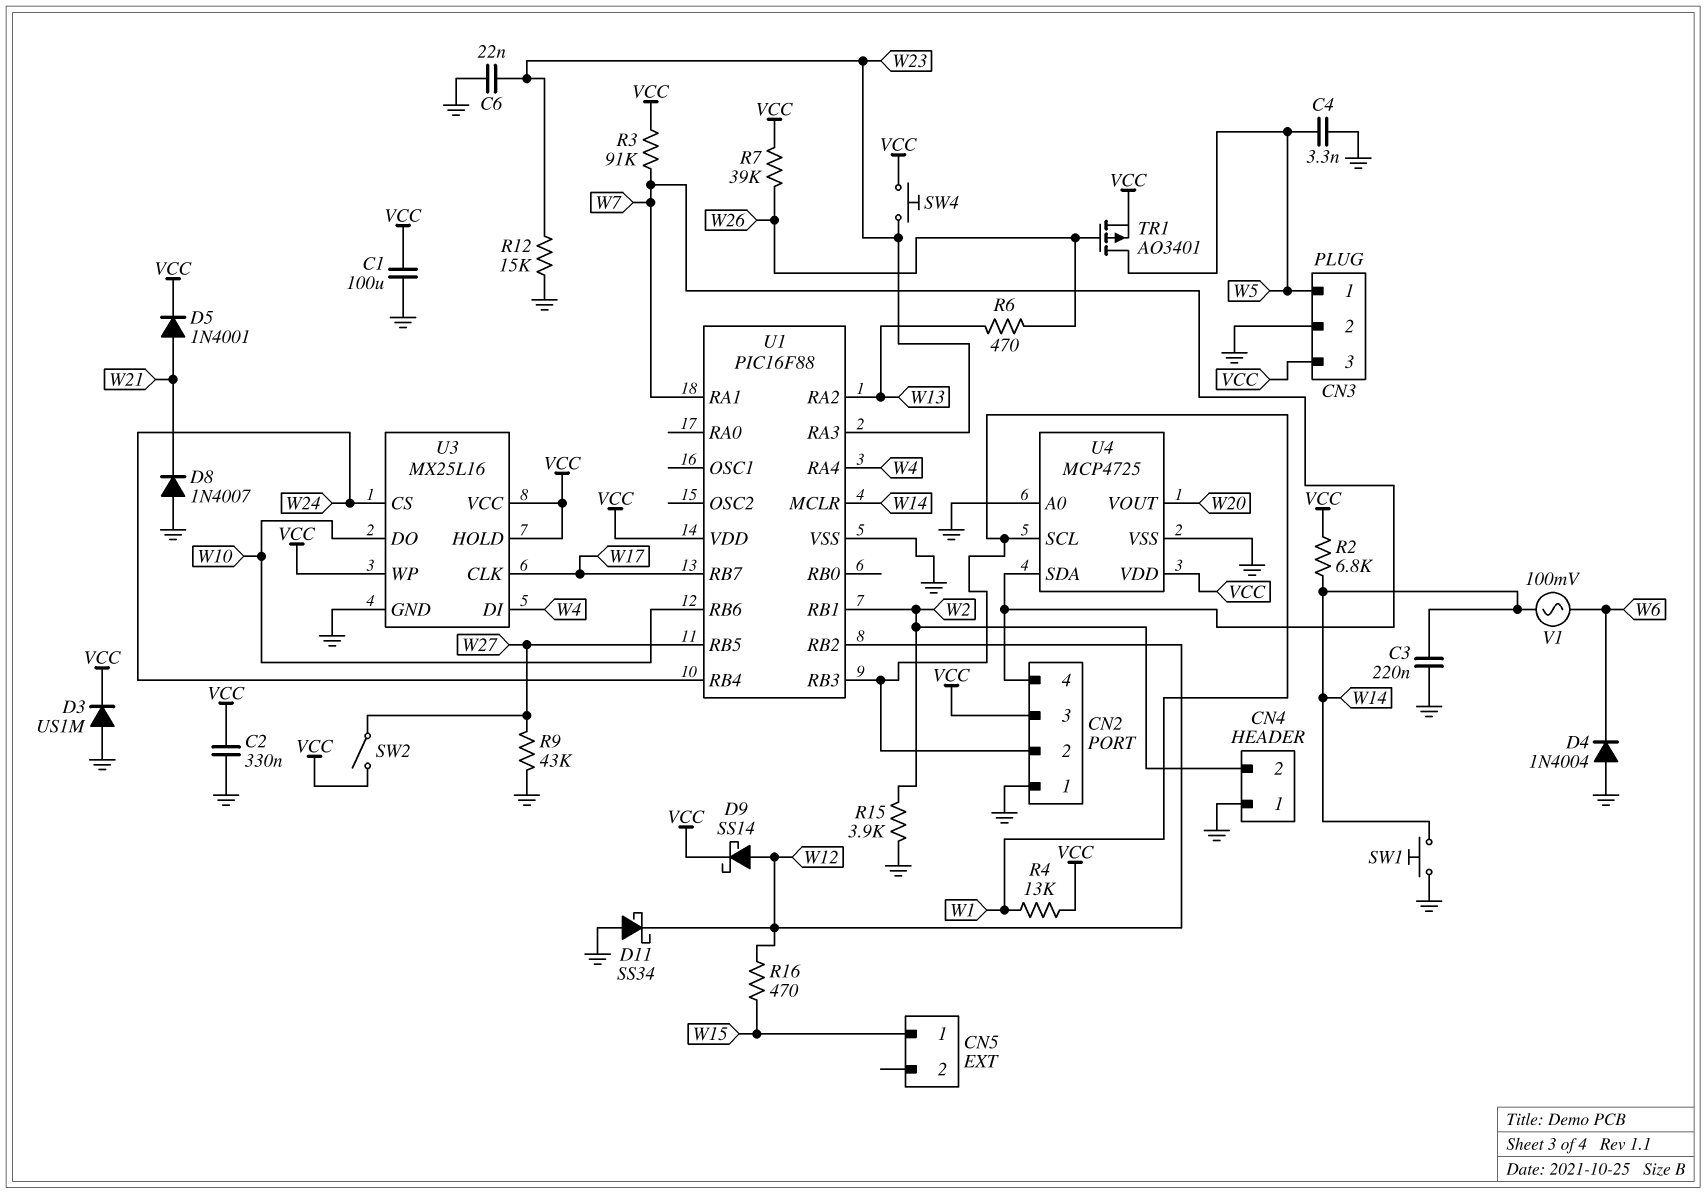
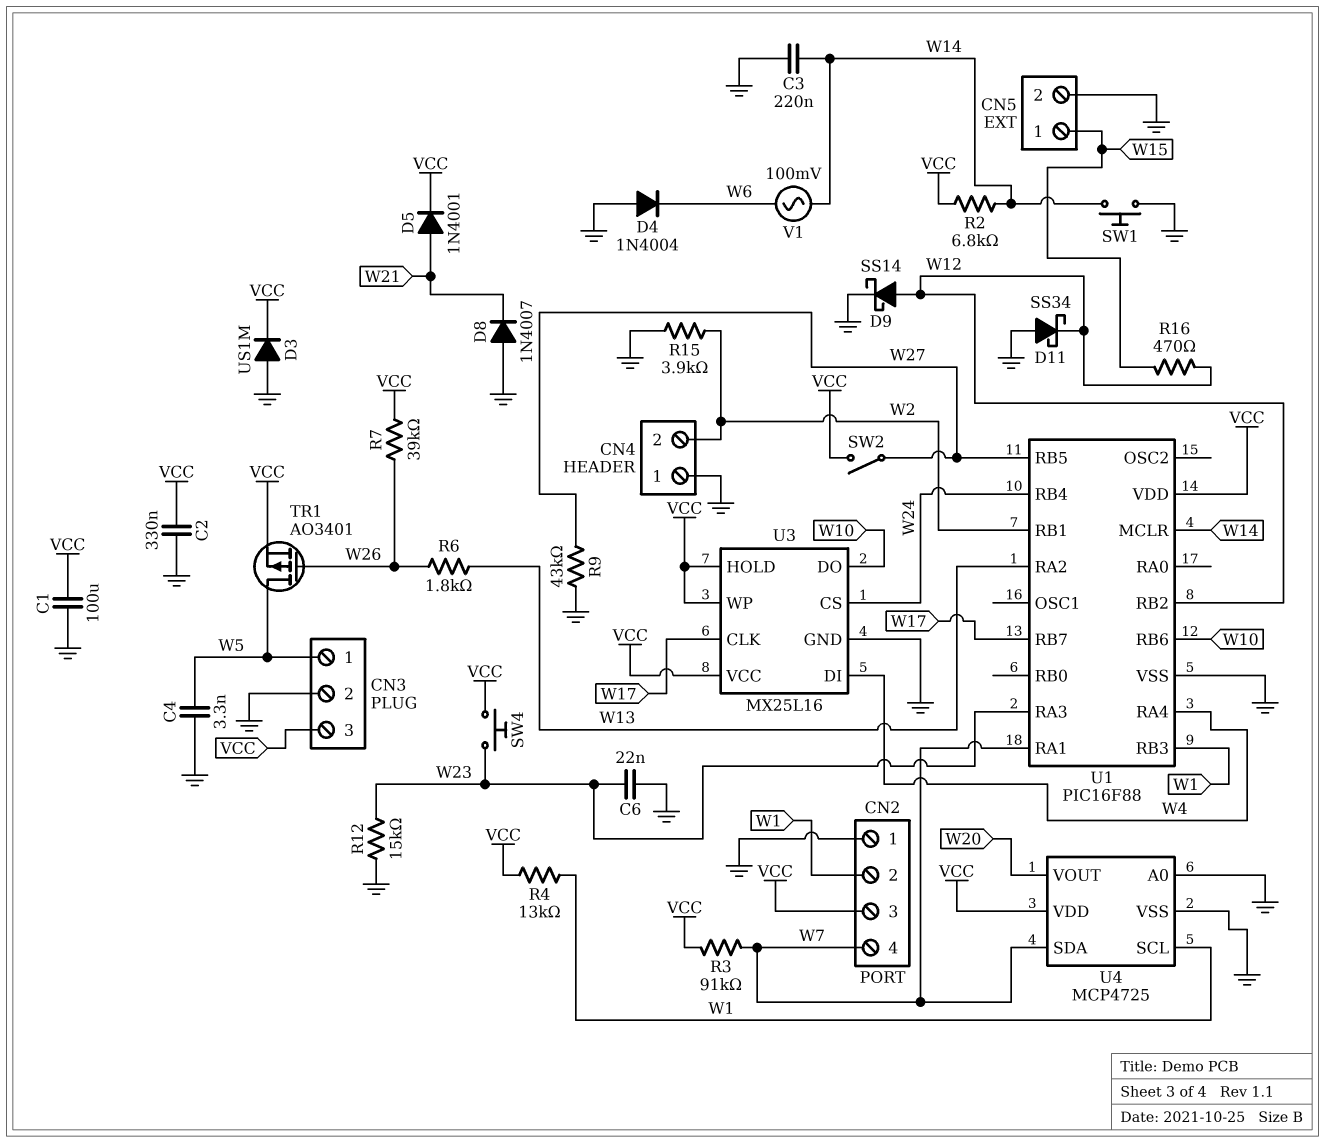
CN5 pin 2: none -> GND
D9: schottky SS14 (A W12, K VCC) -> schottky SS14 (A W12, K GND)
R6: 470 (W13, W26) -> 1.8k (W13, W26)

